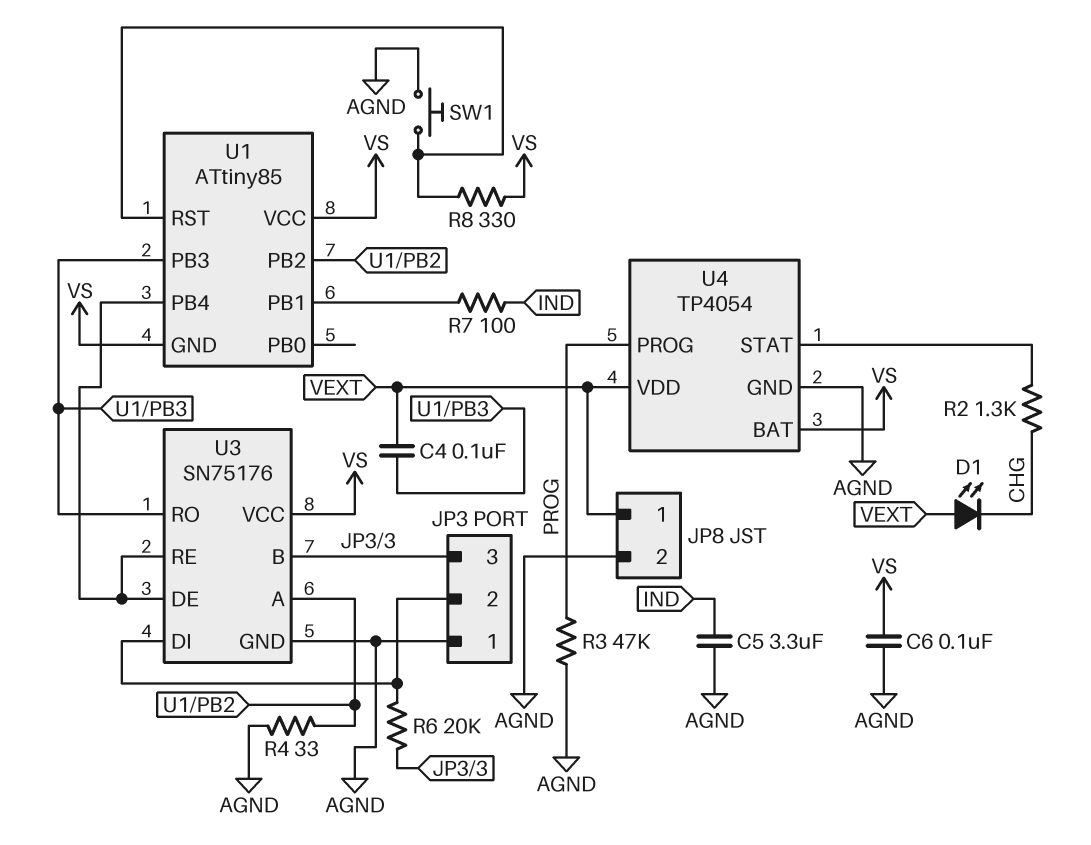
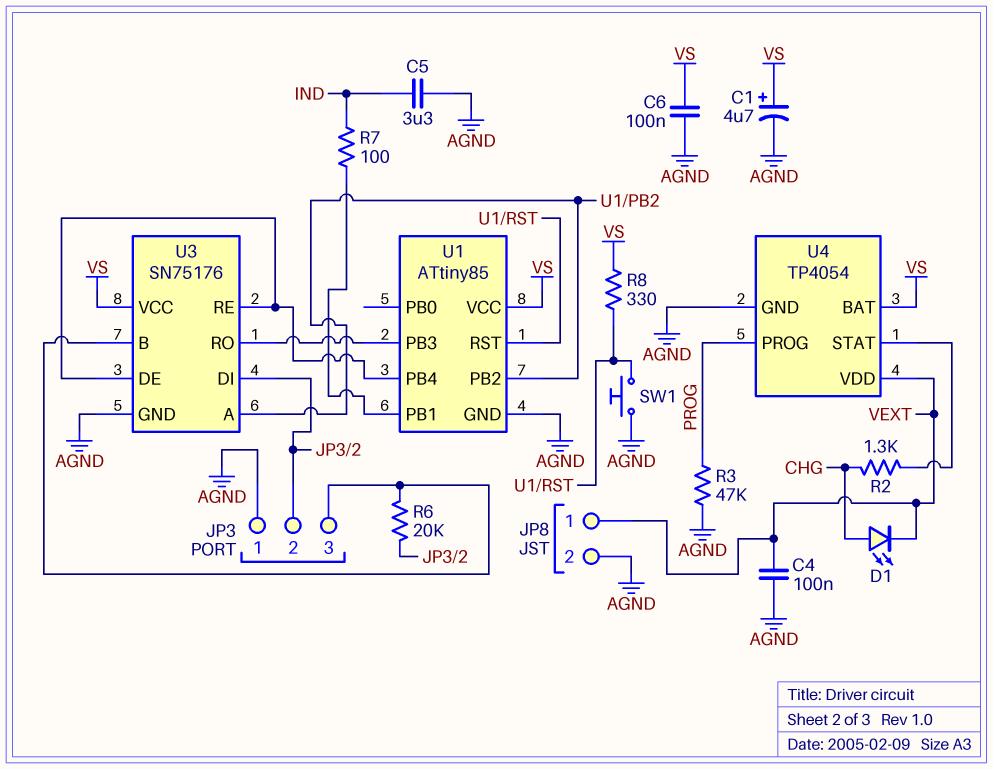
C1: none -> 4.7uF (plus VS, minus AGND)
C4: 100nF (U1/PB3, VEXT) -> 100nF (AGND, VEXT)
D1: LED (A VEXT, K CHG) -> LED (A CHG, K VEXT)
R4: 33 (AGND, U1/PB2) -> none
U1 pin GND: VS -> AGND

